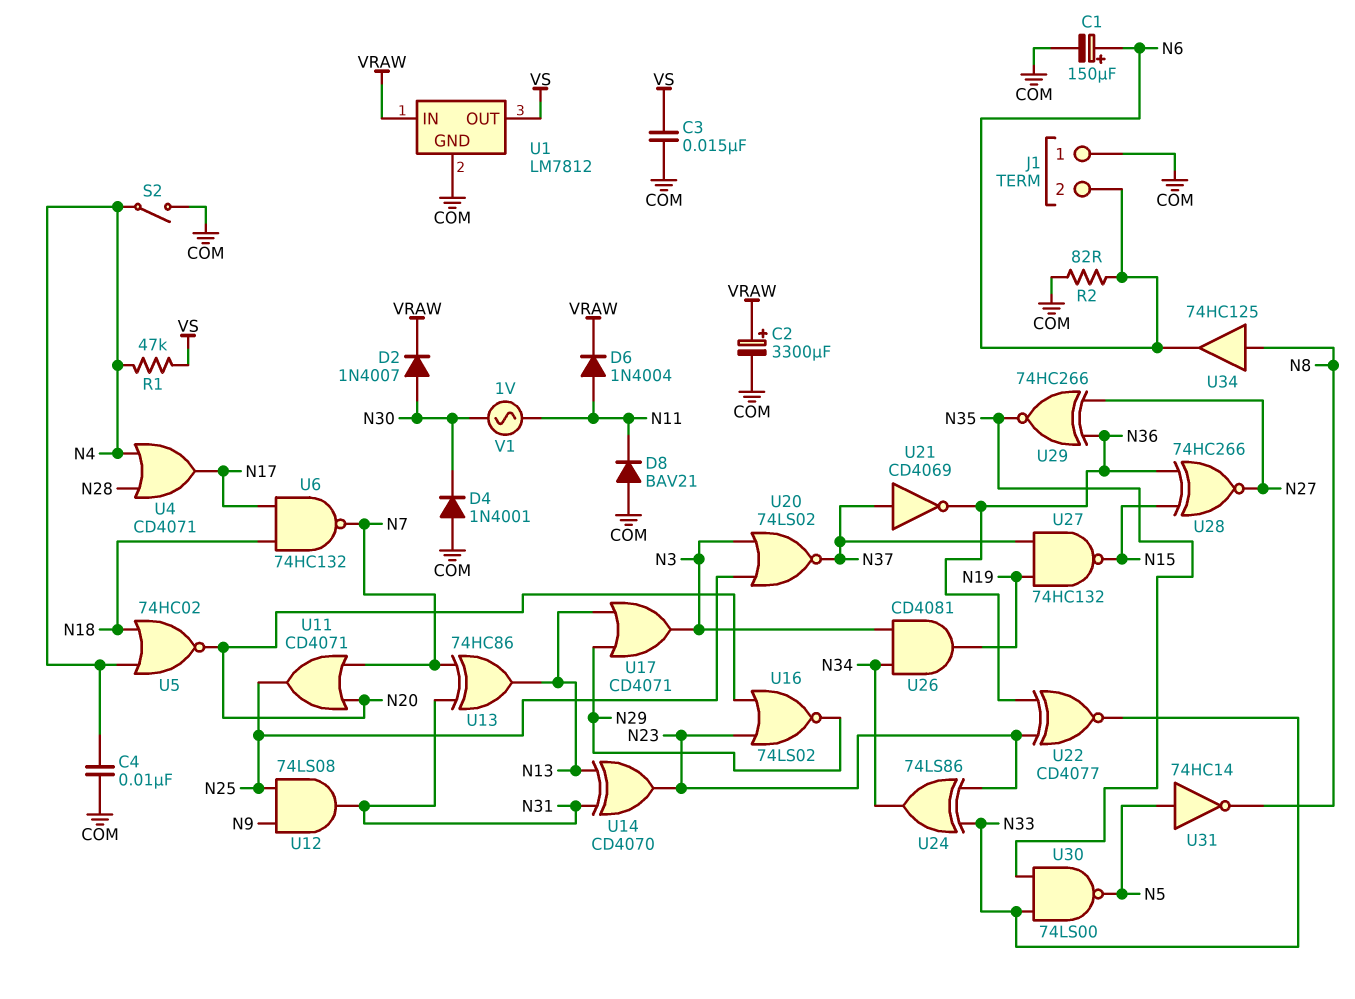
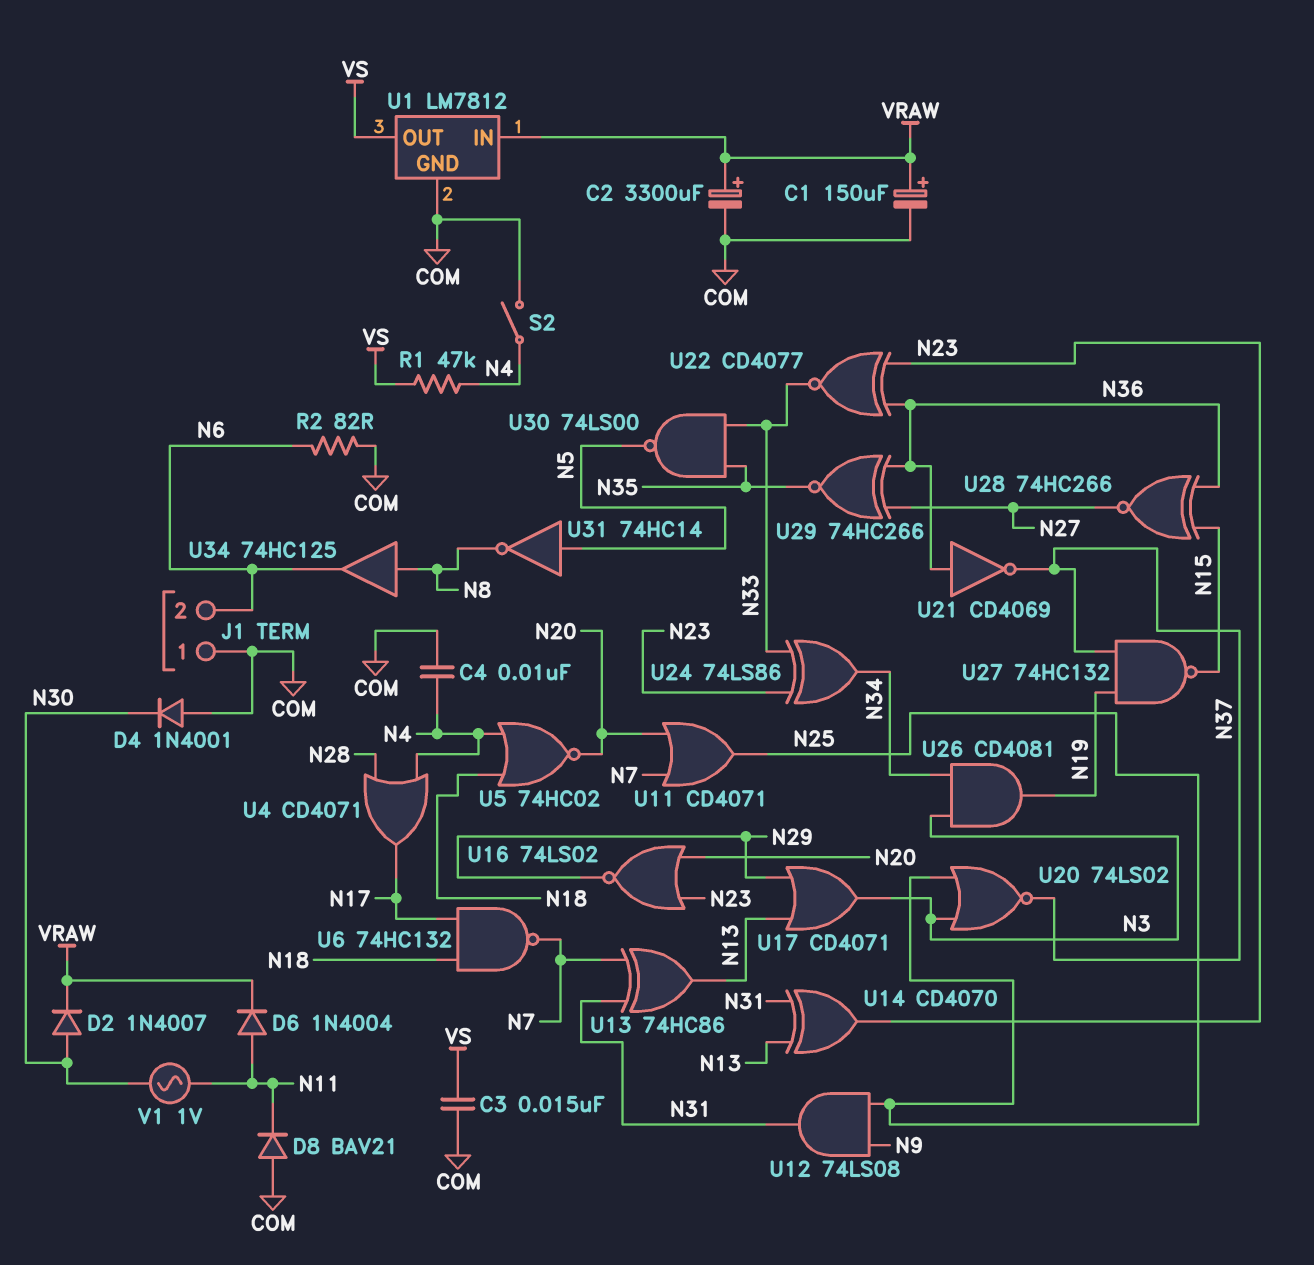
C1: 150uF (plus N6, minus COM) -> 150uF (plus VRAW, minus COM)
U21: NOT CD4069 (in N37, out N36) -> NOT CD4069 (in N36, out N37)

